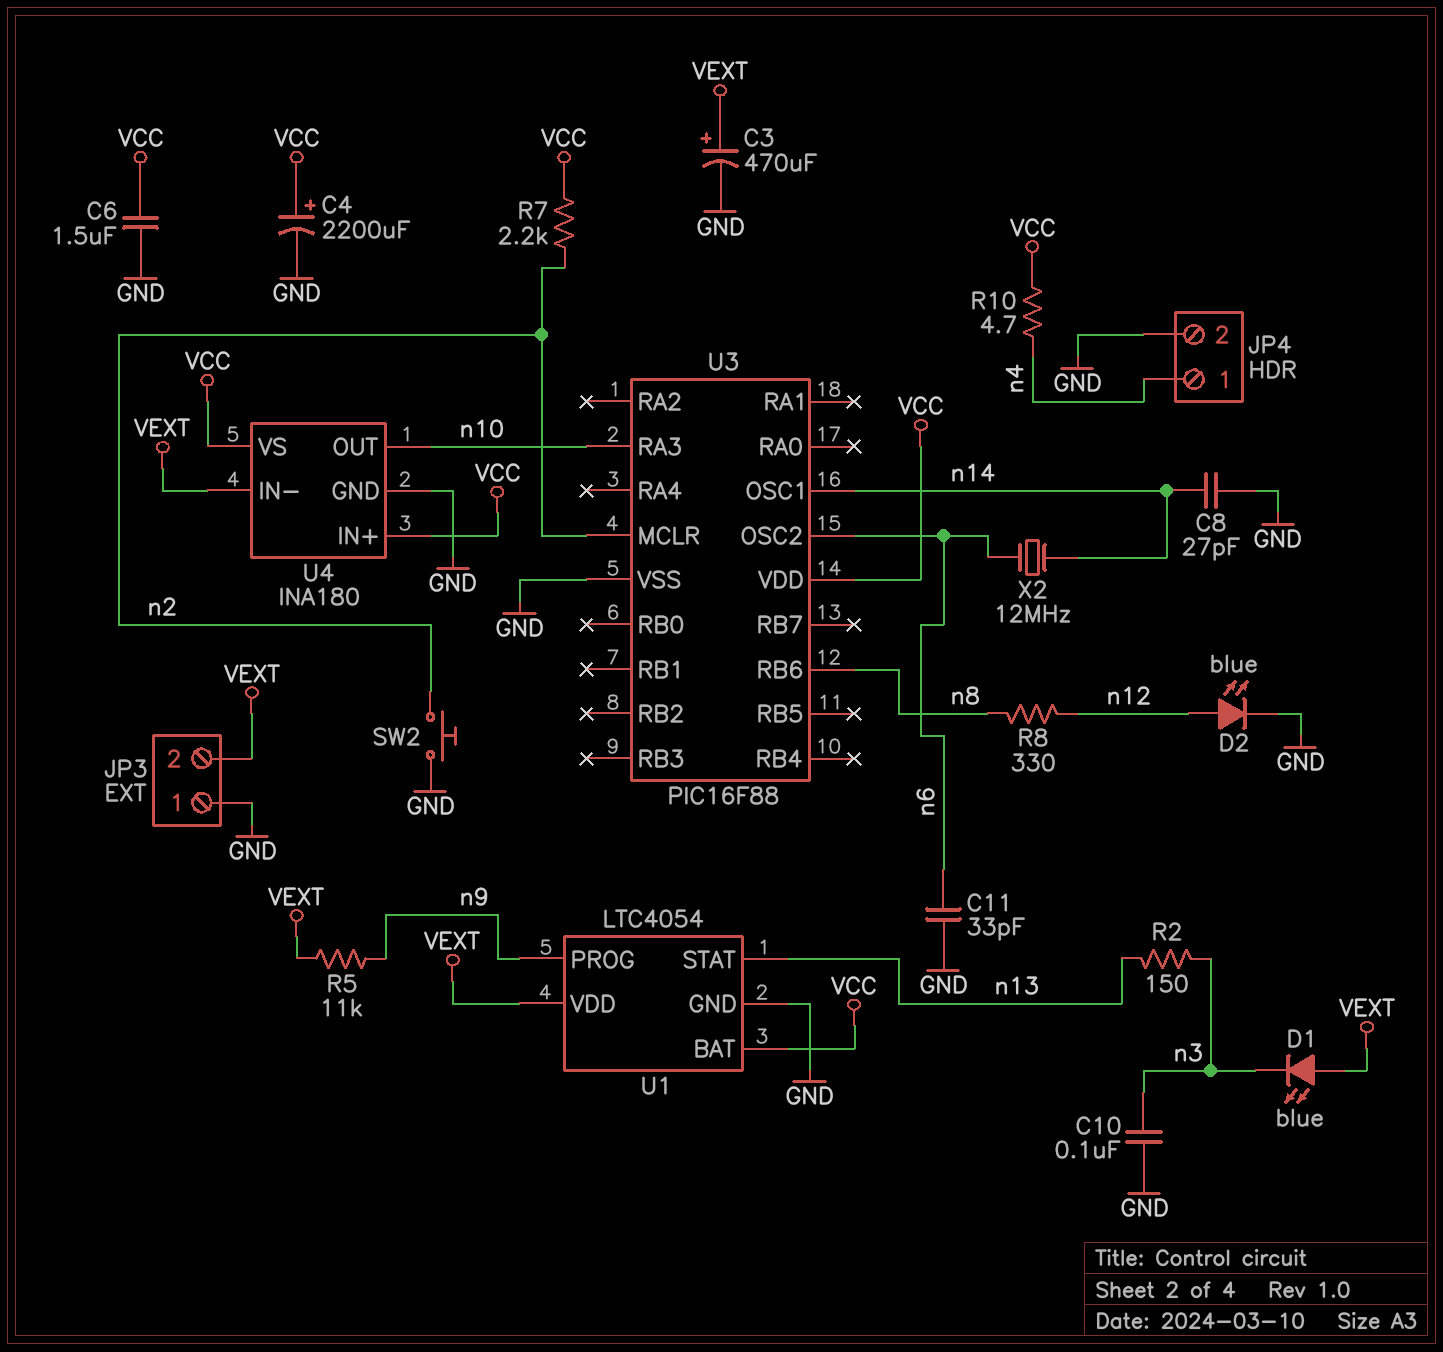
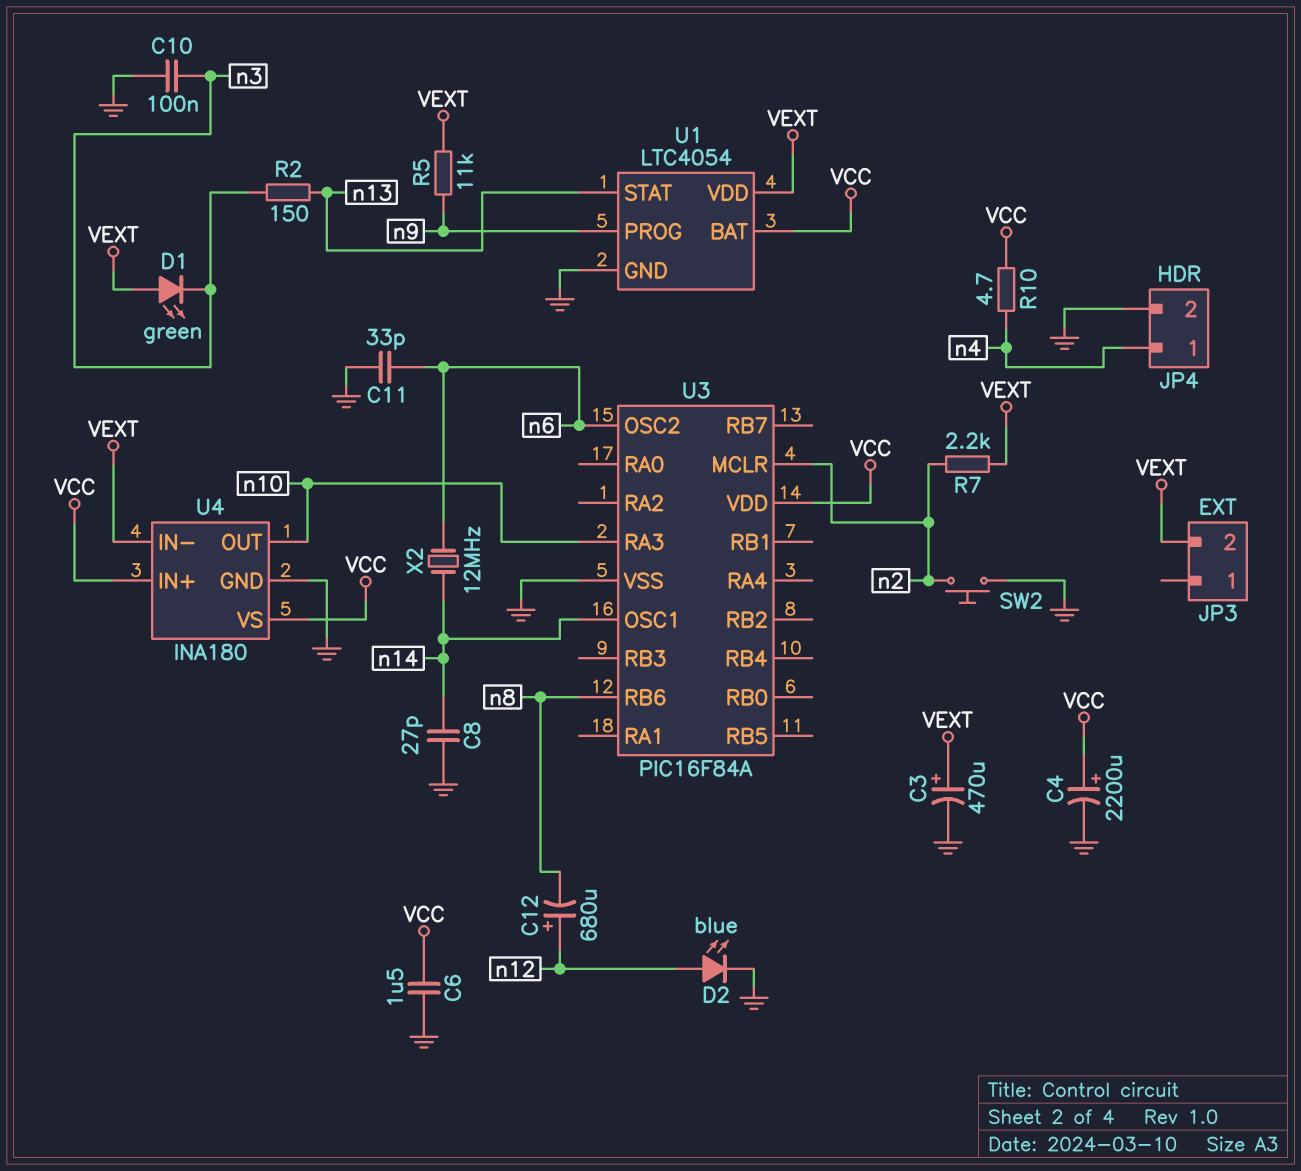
C12: none -> 680uF (plus n12, minus n8)
D1: LED blue (A VEXT, K n3) -> LED green (A VEXT, K n3)
JP3 pin 1: GND -> none
R7: 2.2k (VCC, n2) -> 2.2k (VEXT, n2)
R8: 330 (n8, n12) -> none
U3: PIC16F88 -> PIC16F84A

